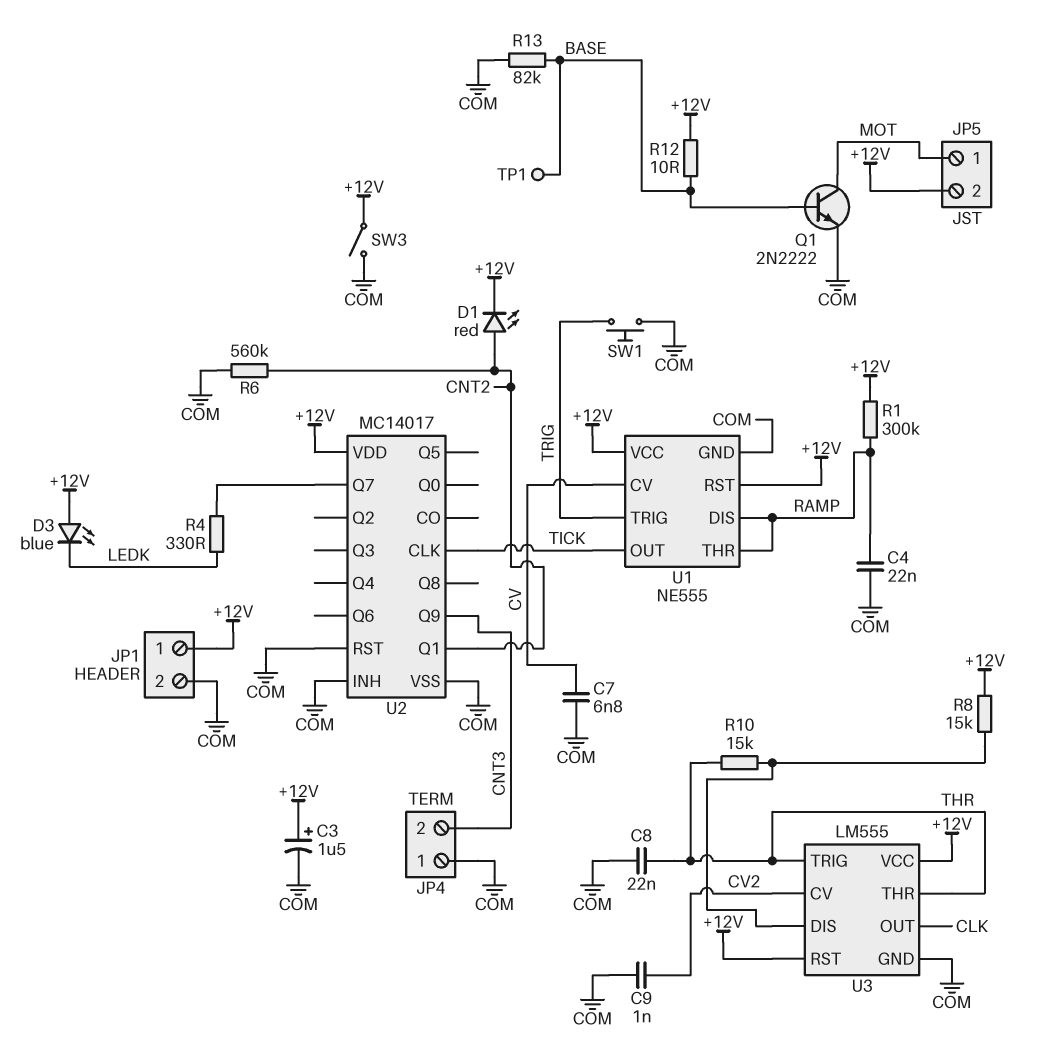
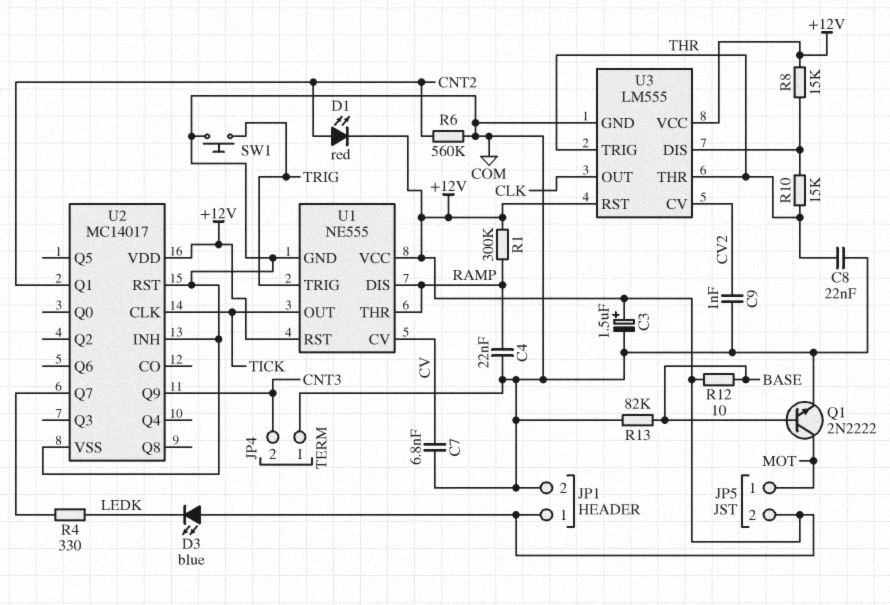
SW3: switch (+12V, COM) -> none
TP1: test point (BASE) -> none

